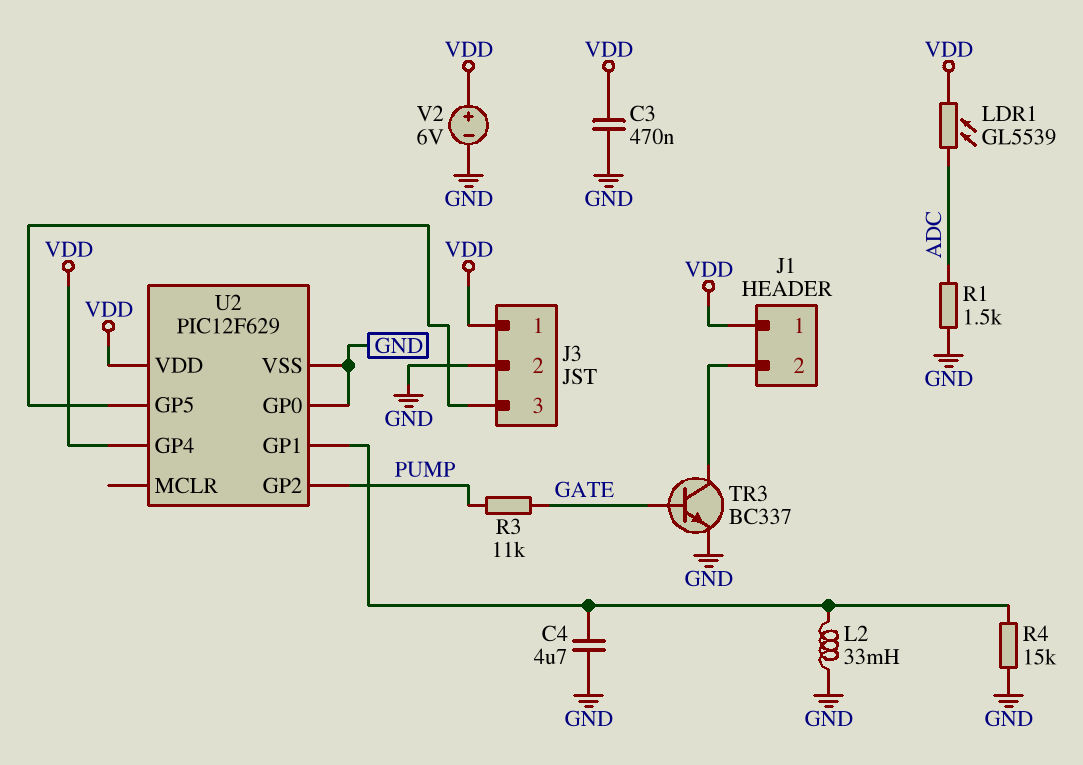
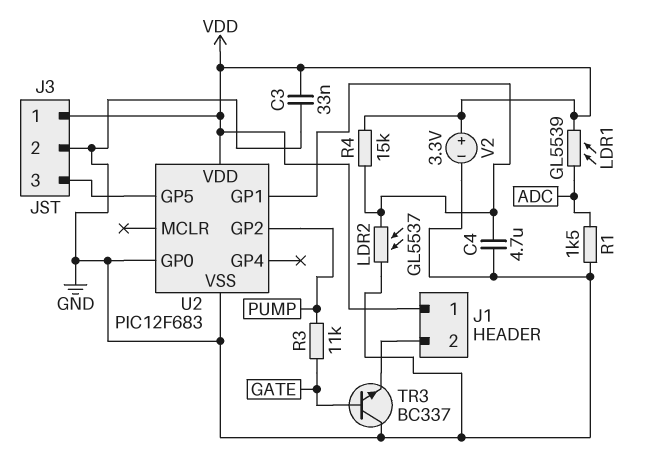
C3: 470nF (GND, VDD) -> 33nF (GND, VDD)
L2: 33mH (GND, U2/GP1) -> none
LDR2: none -> GL5537 (GND, U2/GP1)
R4: 15k (GND, U2/GP1) -> 15k (U2/GP1, VDD)
TR3: NPN BC337 (B GATE, C J1/2, E GND) -> NPN BC337 (B GATE, C GND, E J1/2)
U2: PIC12F629 -> PIC12F683
U2 pin GP4: VDD -> none
V2: 6V (plus VDD, minus GND) -> 3.3V (plus VDD, minus GND)

